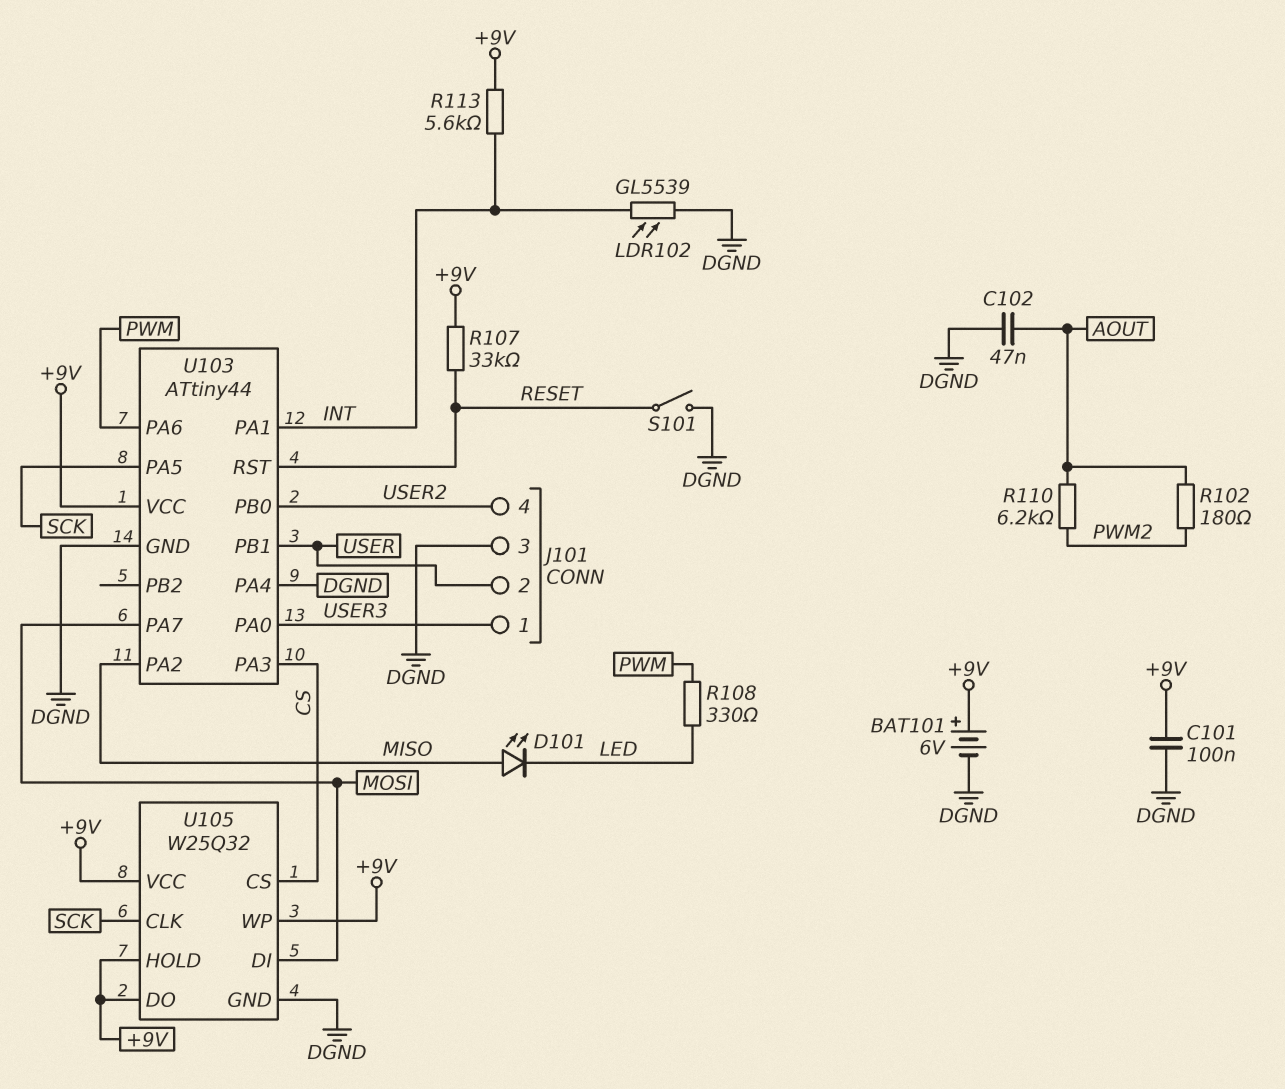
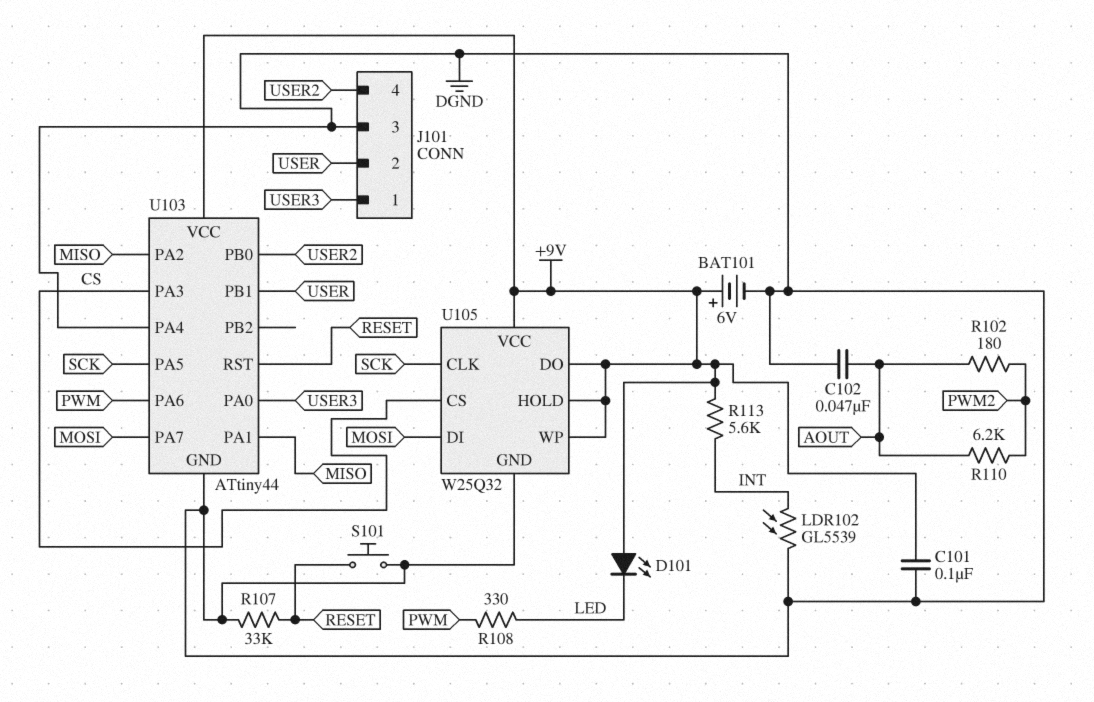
D101: LED (A MISO, K LED) -> LED (A +9V, K LED)
R107: 33k (+9V, RESET) -> 33k (DGND, RESET)
S101: switch (DGND, RESET) -> button (DGND, RESET)
U103 pin PA1: INT -> MISO

